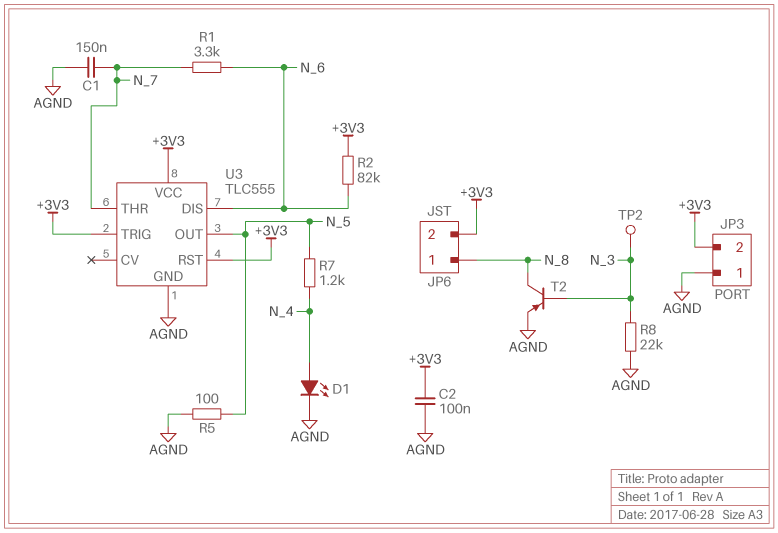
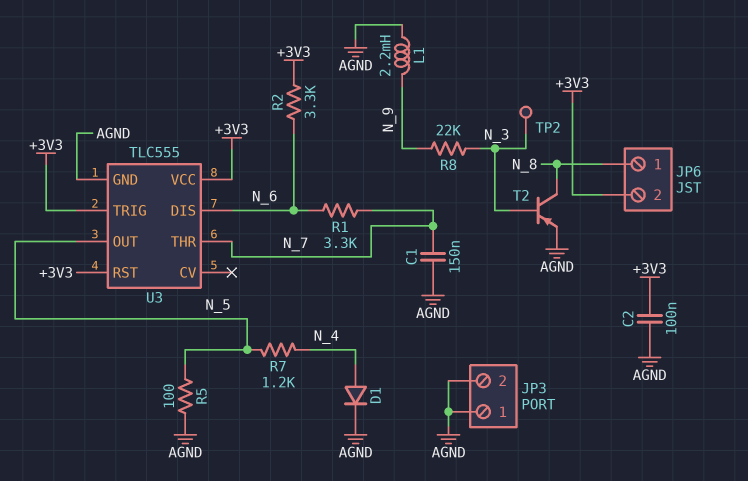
D1: LED (A N_4, K AGND) -> diode (A N_4, K AGND)
JP3 pin 2: +3V3 -> AGND
L1: none -> 2.2mH (AGND, N_9)
R2: 82k (+3V3, N_6) -> 3.3k (+3V3, N_6)
R8: 22k (AGND, N_3) -> 22k (N_3, N_9)

